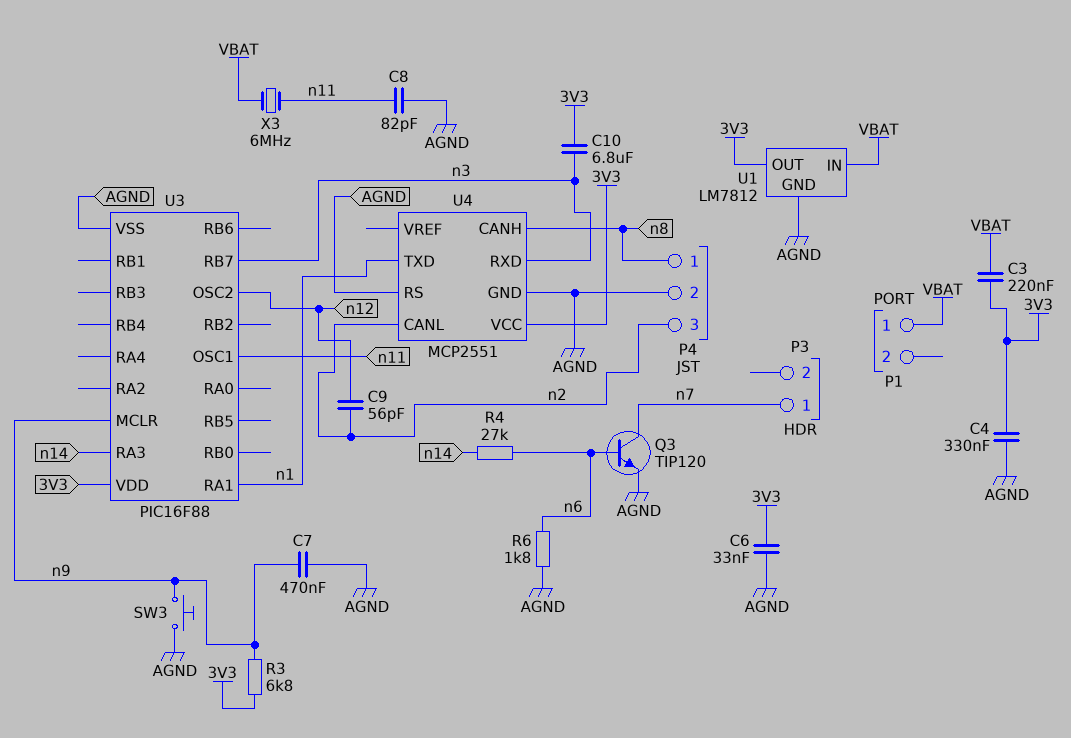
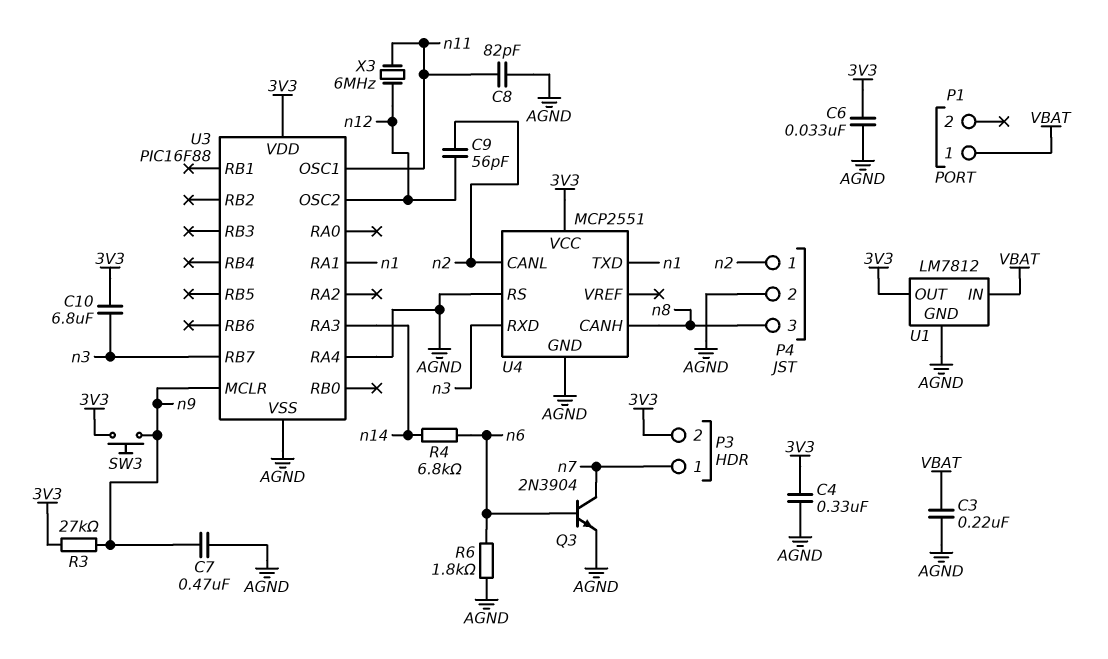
C3: 220nF (3V3, VBAT) -> 220nF (AGND, VBAT)
P3 pin 2: none -> 3V3
P4 pin 1: n8 -> n2
P4 pin 3: n2 -> n8
Q3: NPN TIP120 (B n6, C n7, E AGND) -> NPN 2N3904 (B n6, C n7, E AGND)
R3: 6.8k (3V3, n9) -> 27k (3V3, n9)
R4: 27k (n6, n14) -> 6.8k (n6, n14)
SW3: button (AGND, n9) -> button (3V3, n9)
U3 pin RA4: none -> AGND
X3: 6MHz (VBAT, n11) -> 6MHz (n11, n12)

